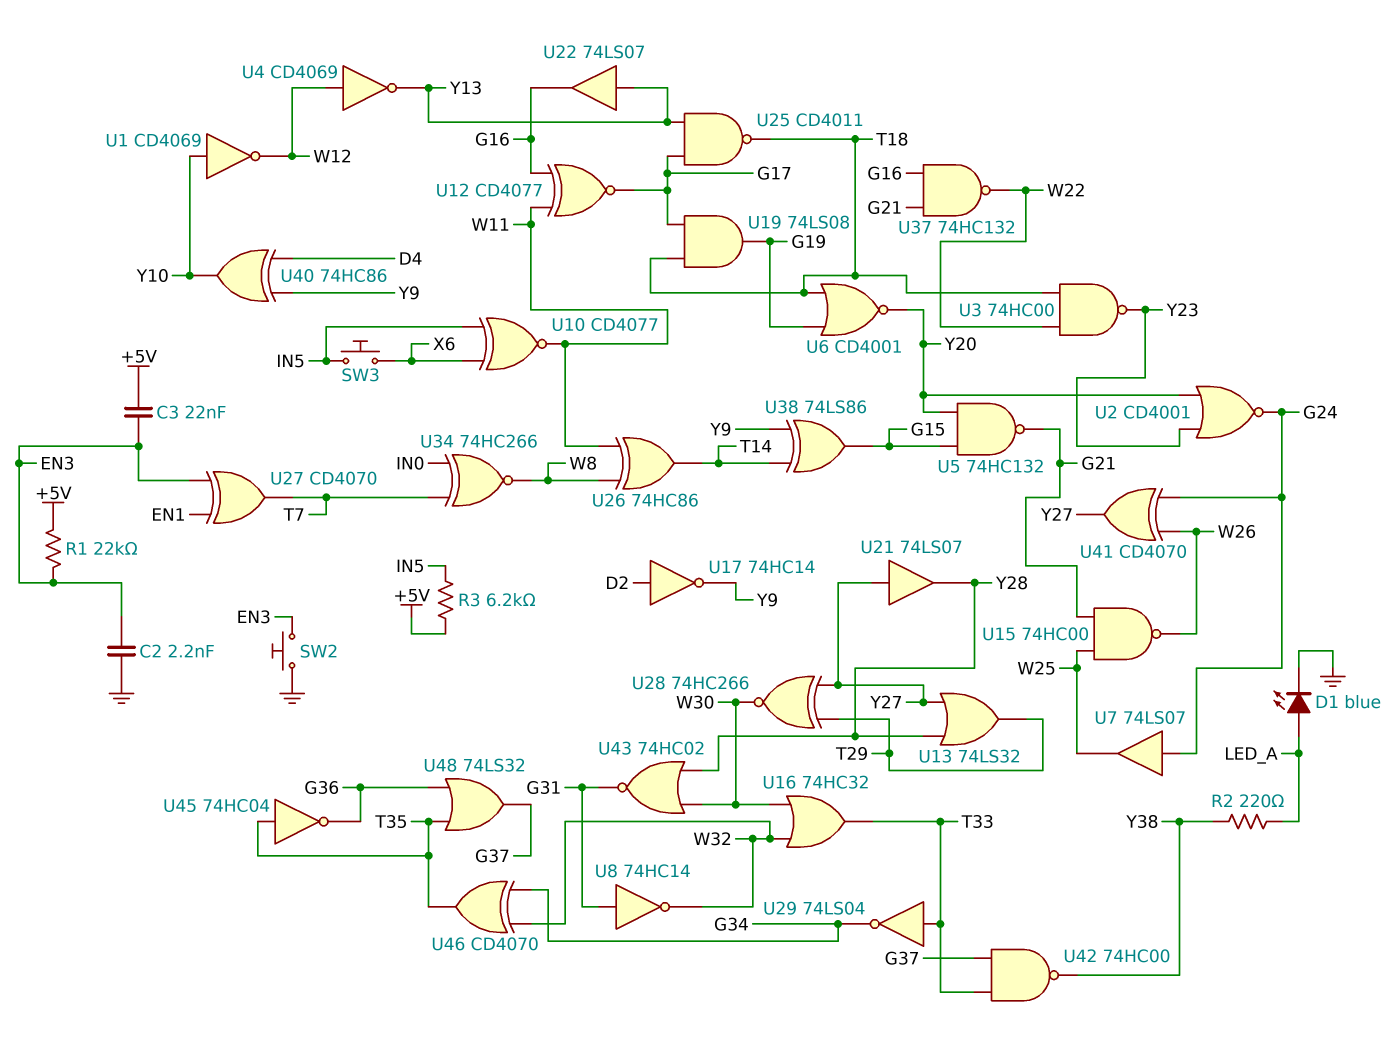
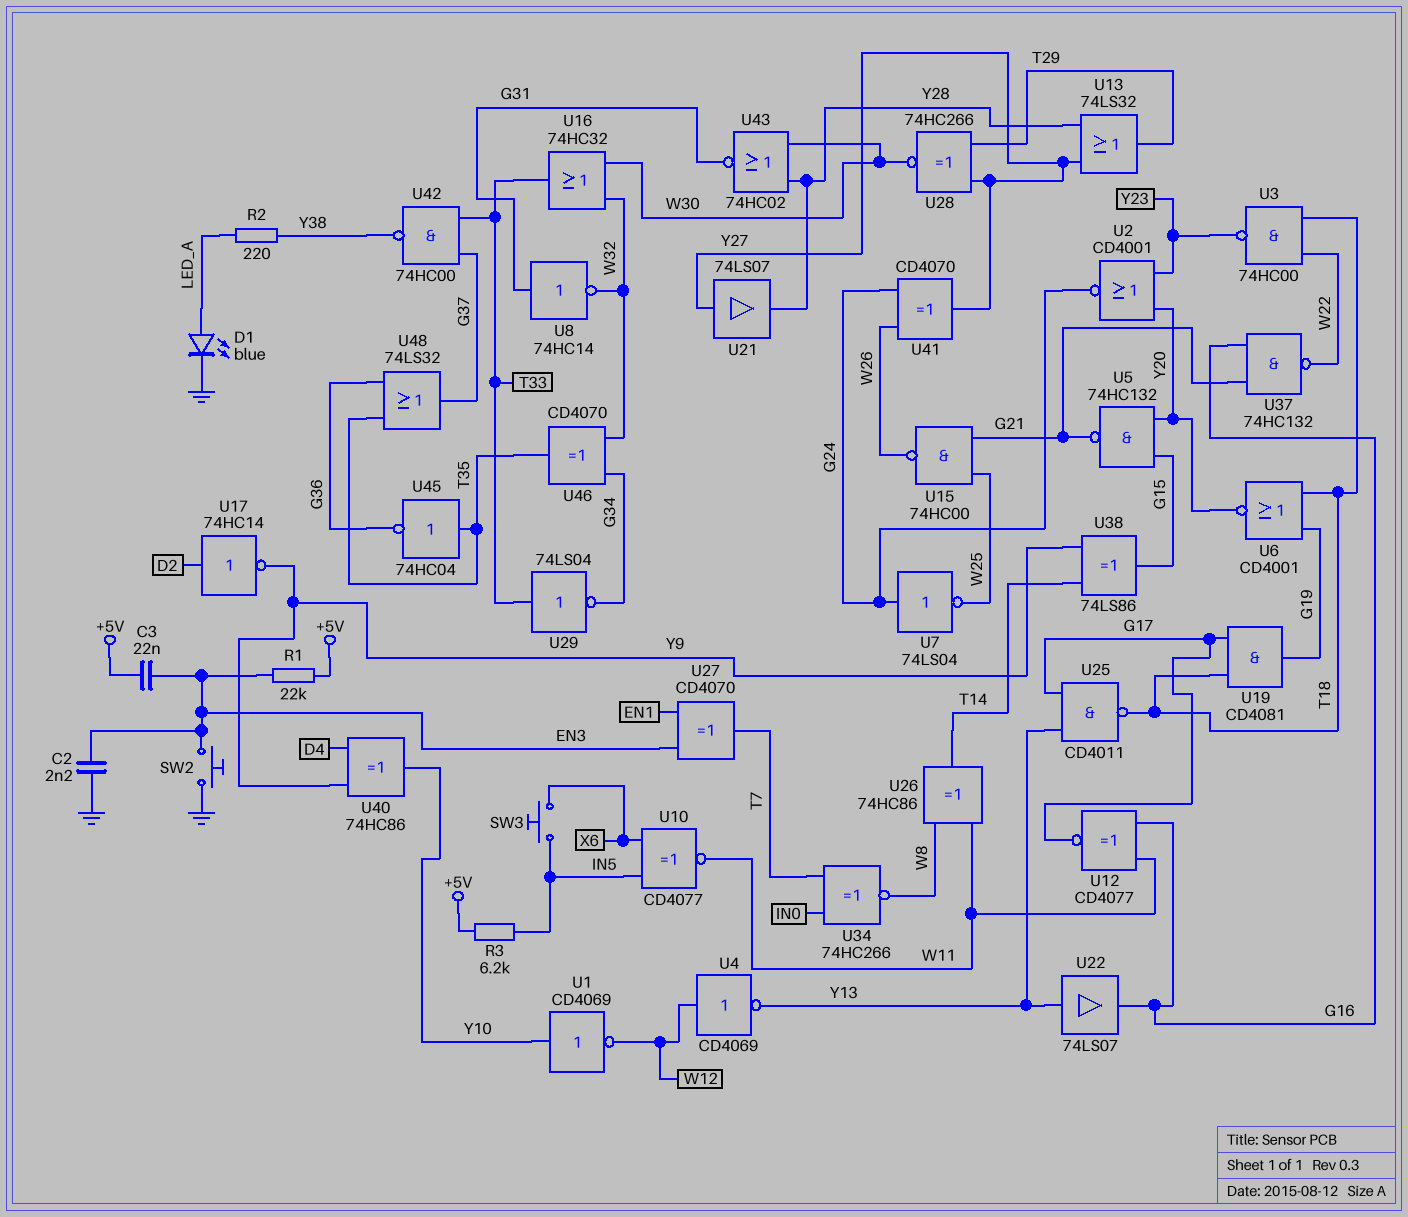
U7: buffer 74LS07 (in G24, out W25) -> NOT 74LS04 (in G24, out W25)
U19: AND 74LS08 (in G17, in T18, out G19) -> AND CD4081 (in G17, in T18, out G19)

